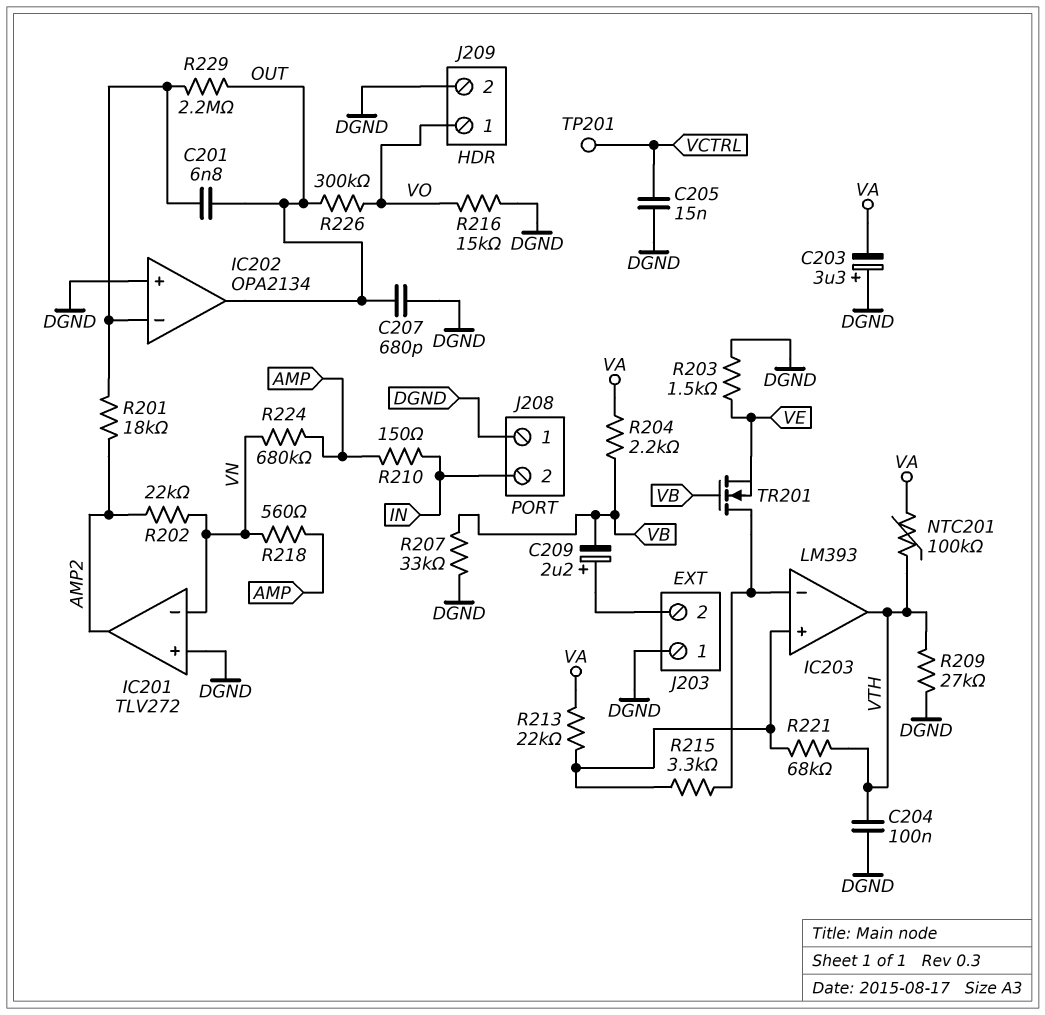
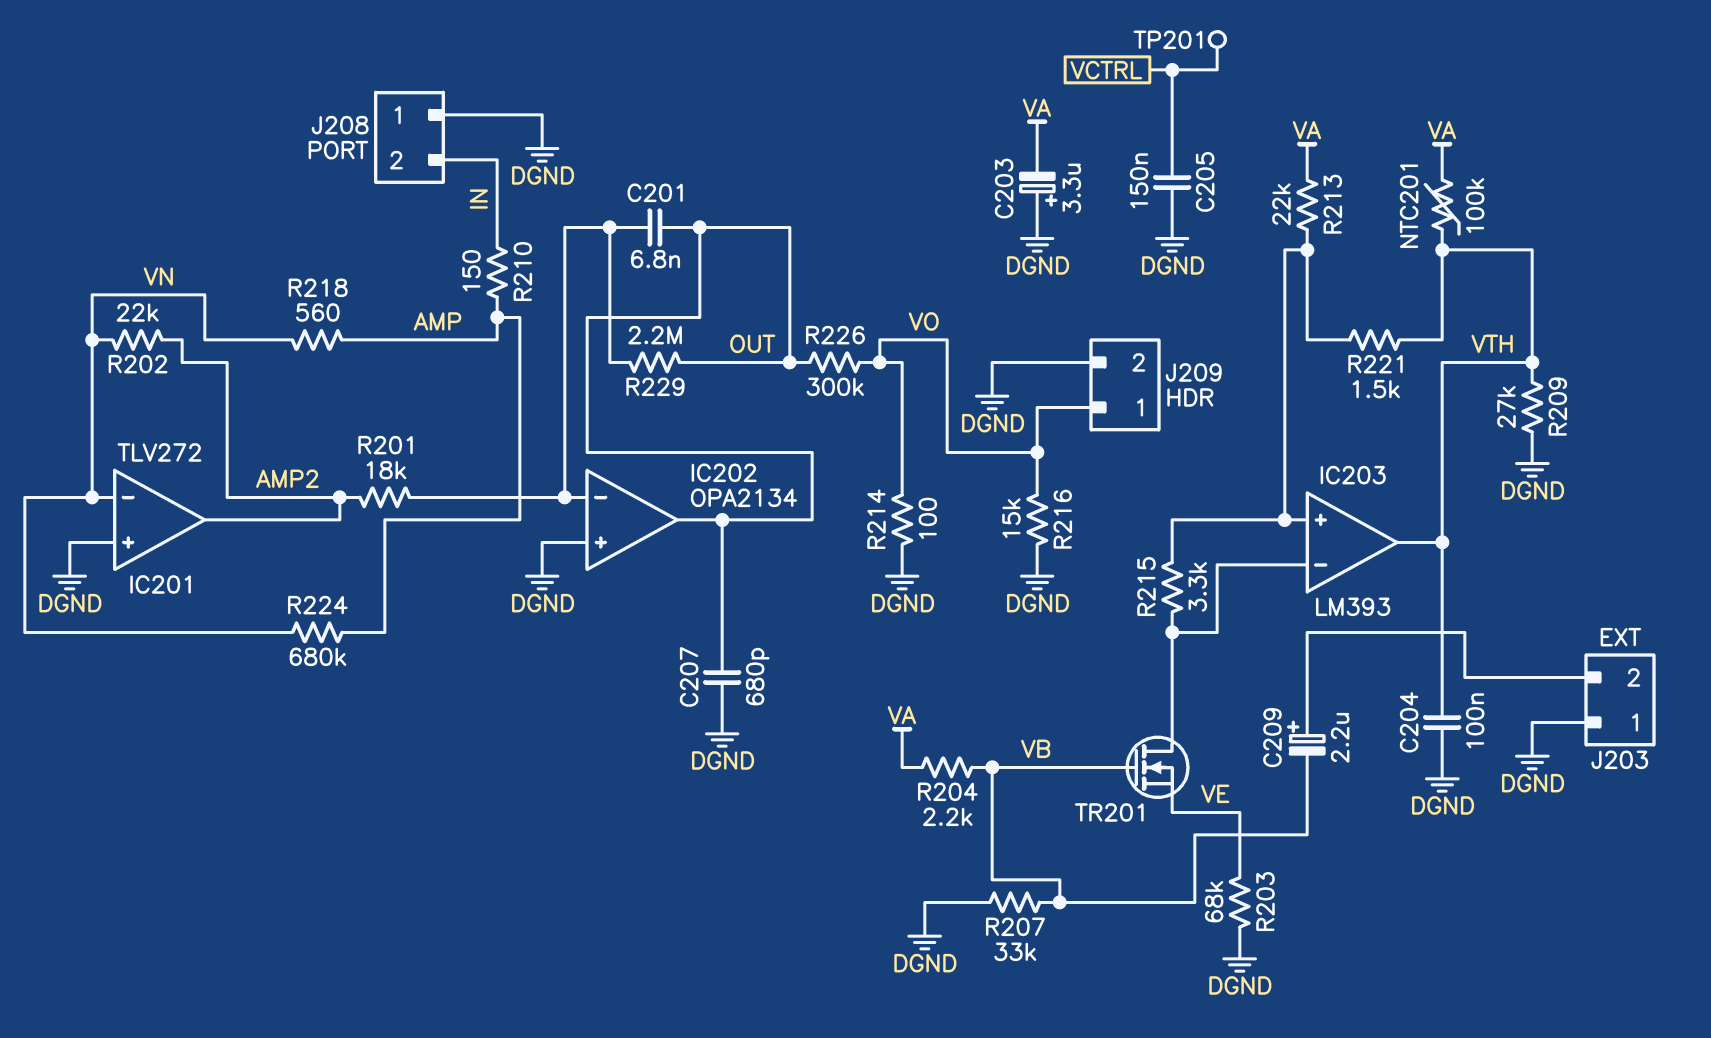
C205: 15nF (DGND, VCTRL) -> 150nF (DGND, VCTRL)
R203: 1.5k (DGND, VE) -> 68k (DGND, VE)
R214: none -> 100 (DGND, VO)
R221: 68k (IC203/in+, VTH) -> 1.5k (IC203/in+, VTH)

